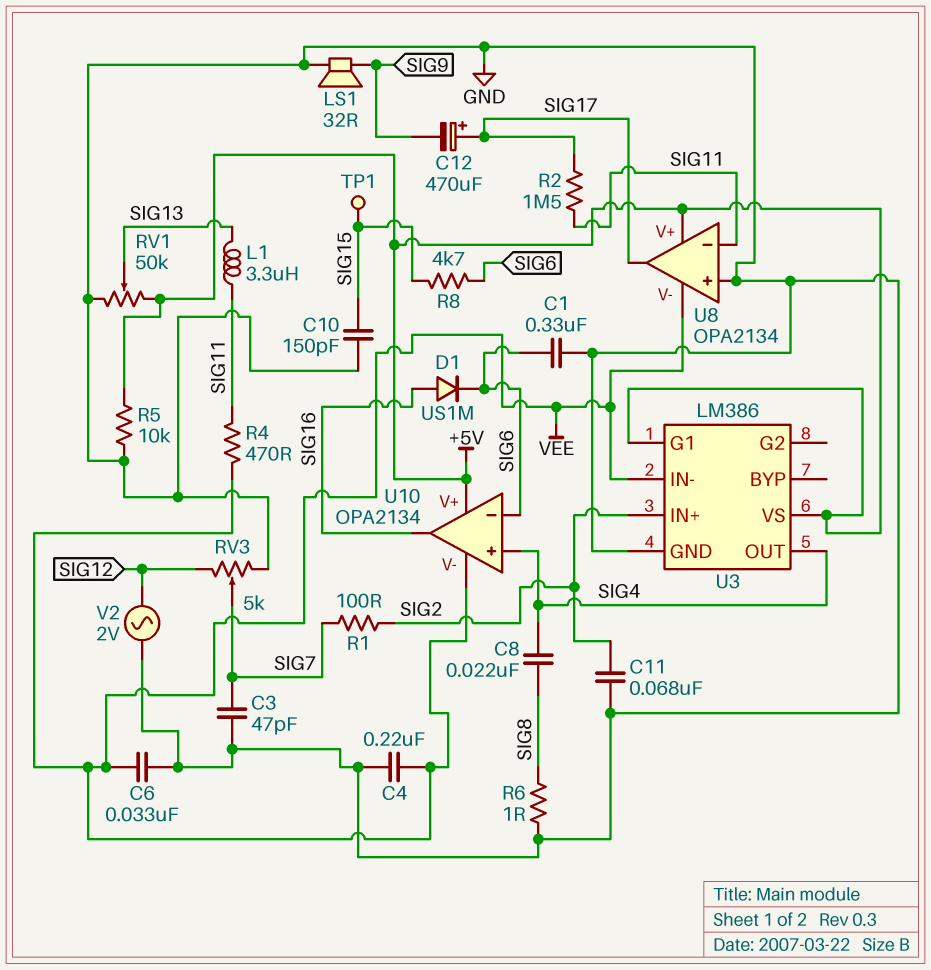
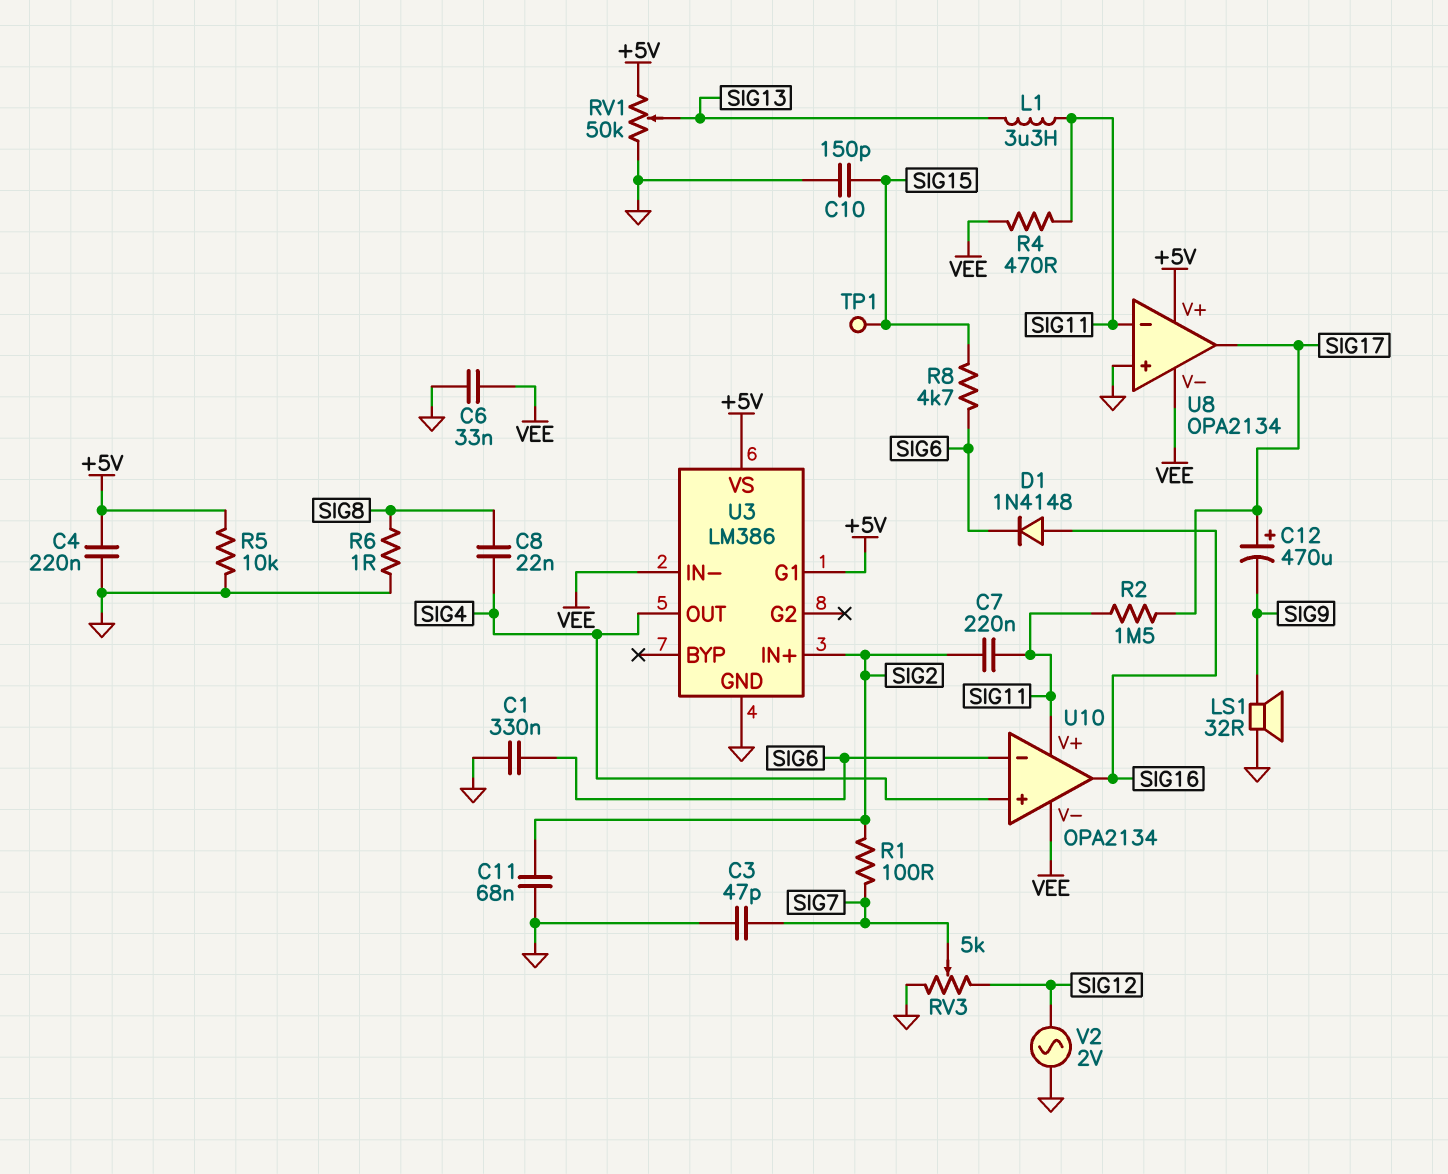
C4: 220nF (GND, VEE) -> 220nF (+5V, GND)
C7: none -> 220nF (SIG2, SIG11)
D1: diode US1M (A SIG16, K SIG6) -> diode 1N4148 (A SIG16, K SIG6)
U10 pin V+: +5V -> SIG11

